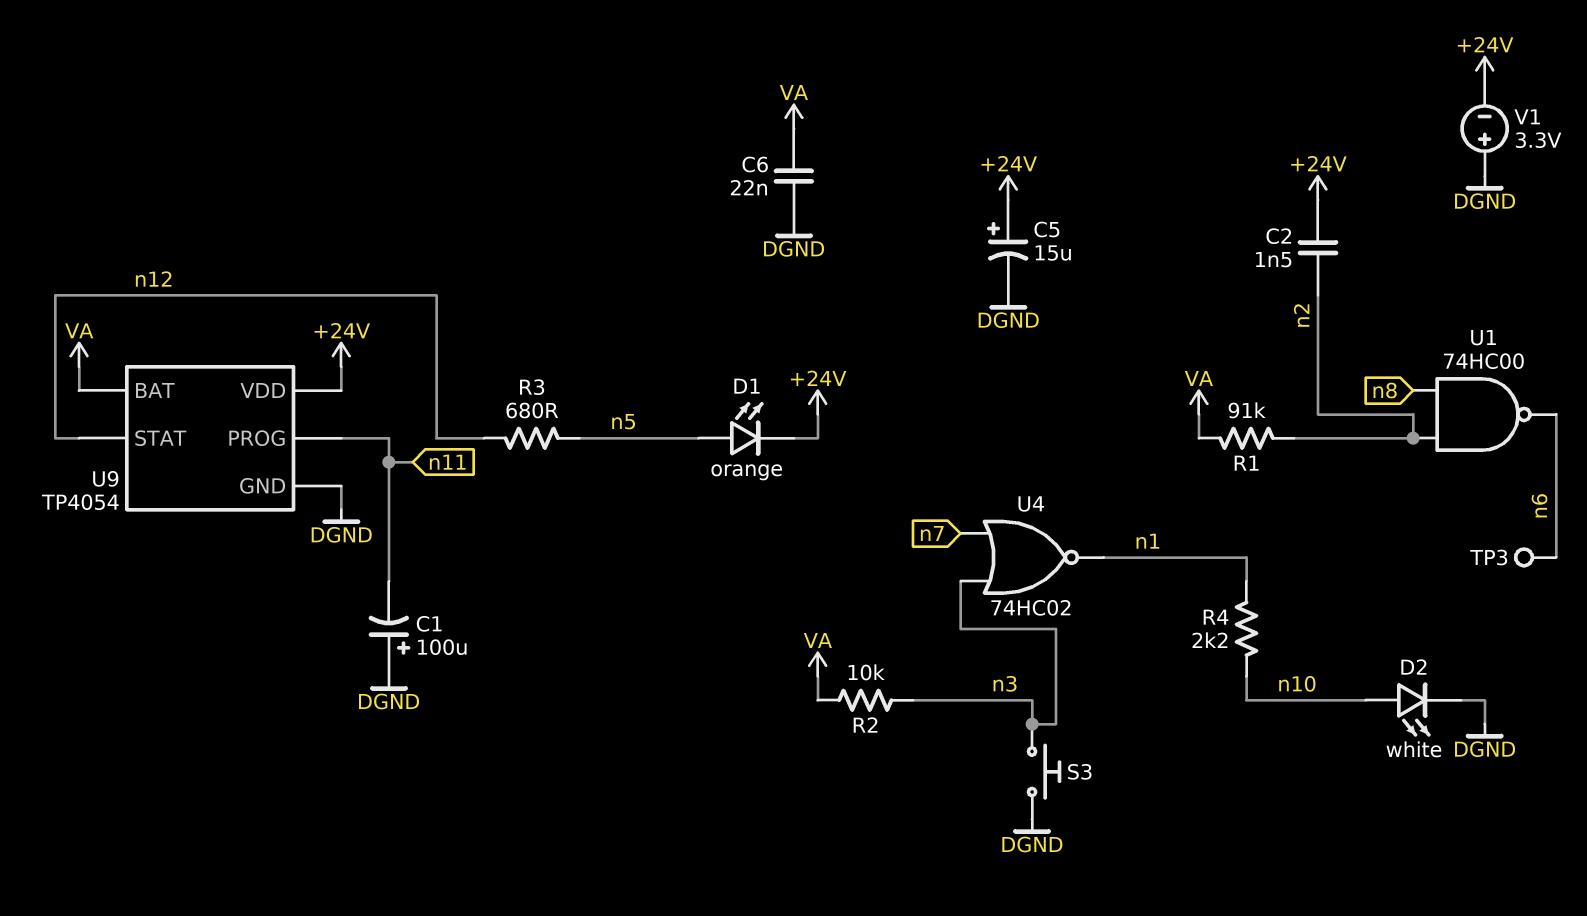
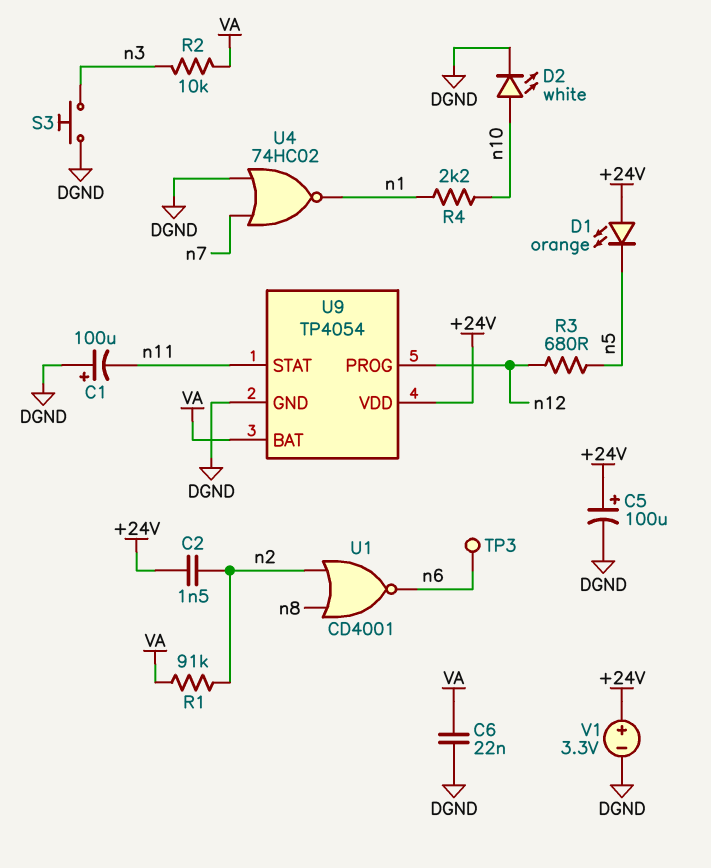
C5: 15uF (plus +24V, minus DGND) -> 100uF (plus +24V, minus DGND)
D1: LED orange (A n5, K +24V) -> LED orange (A +24V, K n5)
U1: NAND 74HC00 (in n2, in n8, out n6) -> NOR CD4001 (in n2, in n8, out n6)
U4: NOR 74HC02 (in n3, in n7, out n1) -> NOR 74HC02 (in DGND, in n7, out n1)
U9 pin PROG: n11 -> n12
U9 pin STAT: n12 -> n11
V1: 3.3V (plus DGND, minus +24V) -> 3.3V (plus +24V, minus DGND)

